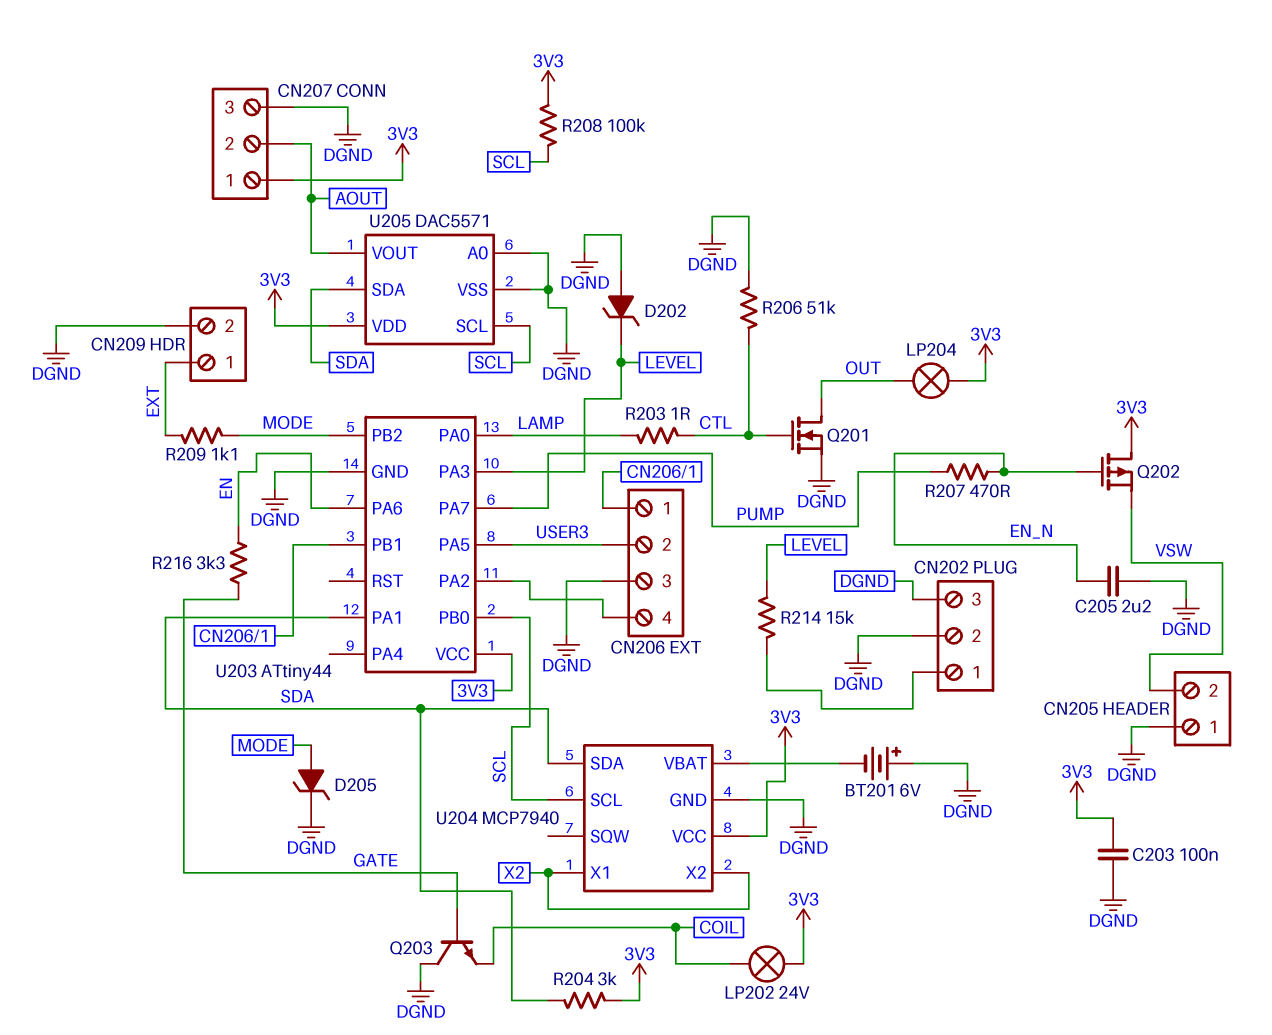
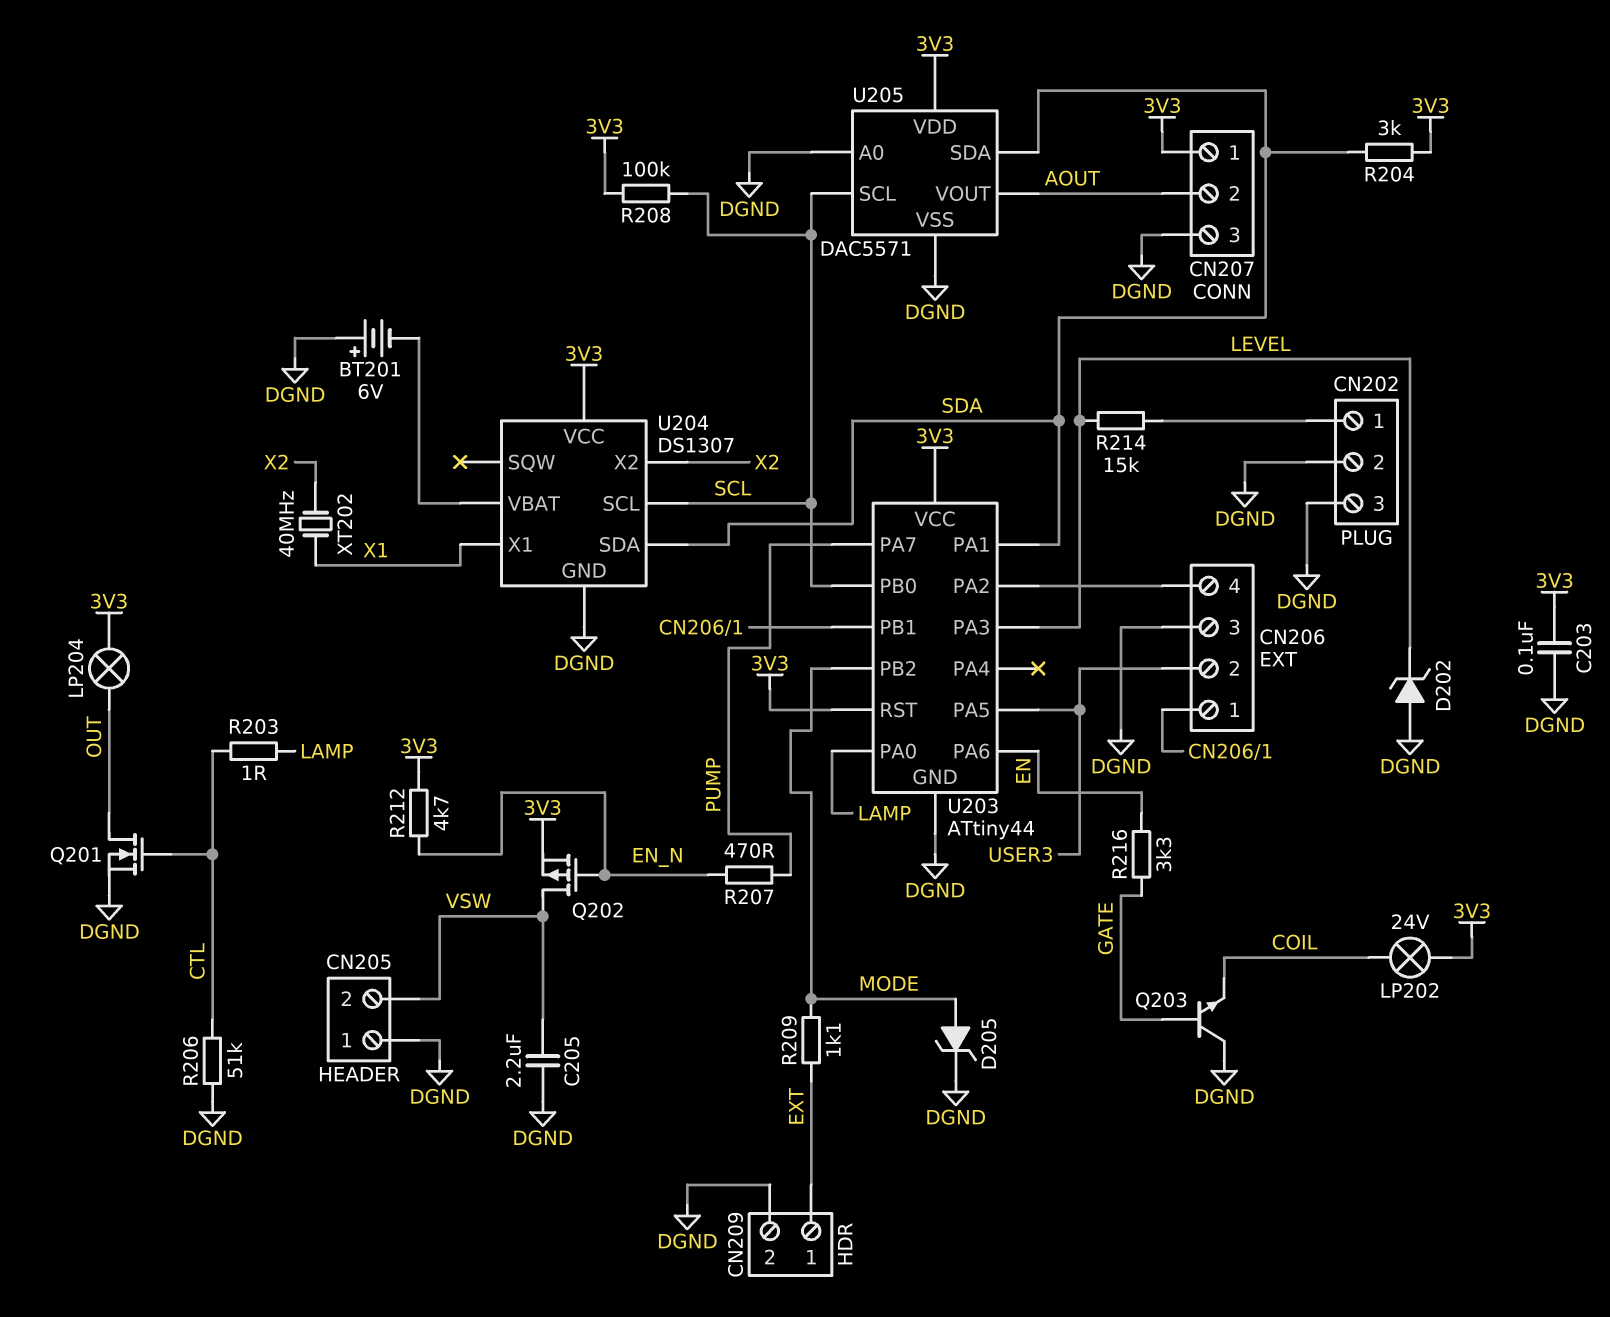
C205: 2.2uF (DGND, EN_N) -> 2.2uF (DGND, VSW)
Q202: PMOS (G EN_N, D 3V3, S VSW) -> PMOS (G EN_N, D VSW, S 3V3)
R212: none -> 4.7k (3V3, EN_N)
U203 pin RST: none -> 3V3
U204: MCP7940 -> DS1307
U204 pin X1: X2 -> X1
XT202: none -> 40MHz (X1, X2)

